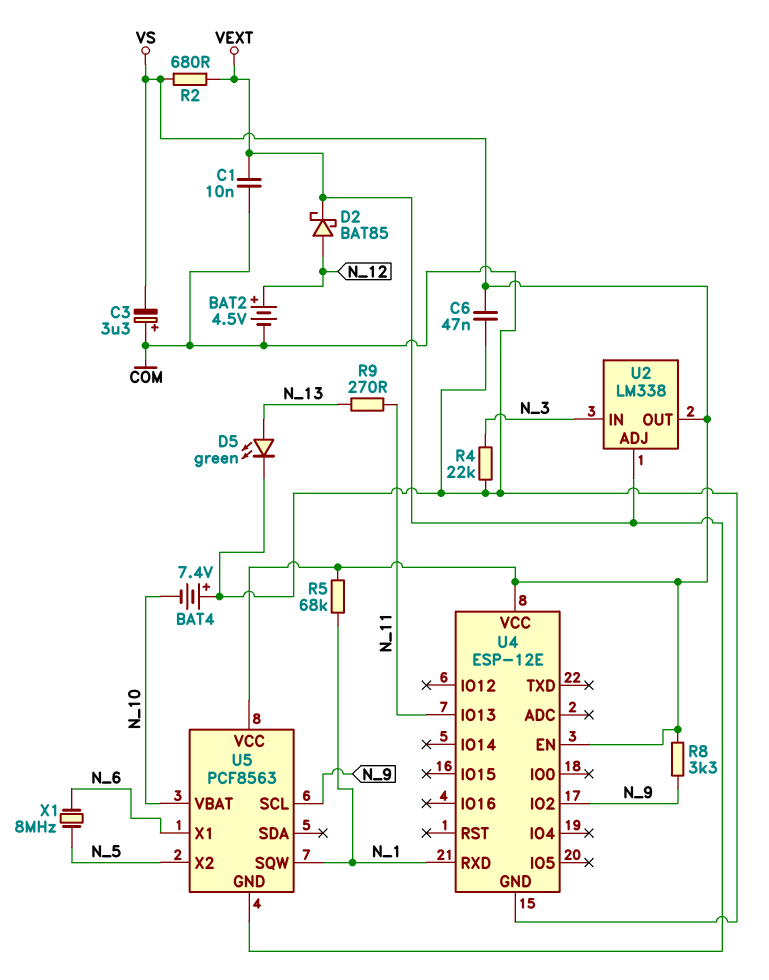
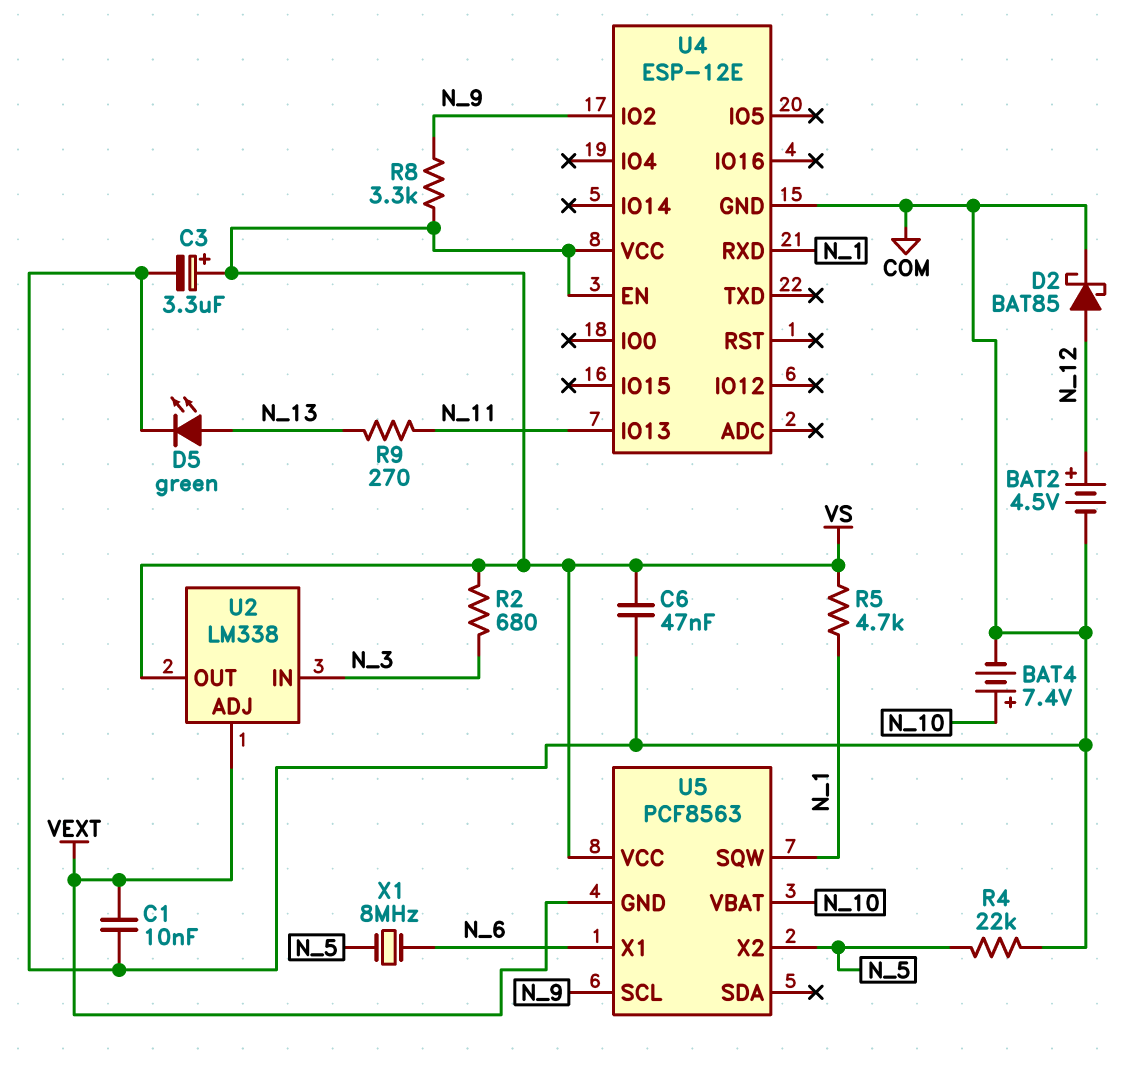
BAT4: 7.4V (plus COM, minus N_10) -> 7.4V (plus N_10, minus COM)
C3: 3.3uF (plus COM, minus VS) -> 3.3uF (plus VS, minus COM)
D2: schottky BAT85 (A N_12, K VEXT) -> schottky BAT85 (A N_12, K COM)
R2: 680 (VEXT, VS) -> 680 (N_3, VS)
R4: 22k (COM, N_3) -> 22k (COM, N_5)
R5: 68k (N_1, VS) -> 4.7k (N_1, VS)

